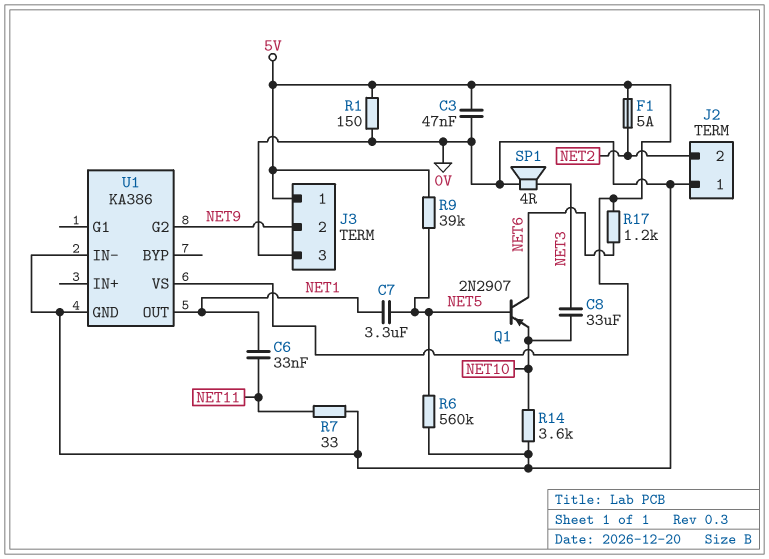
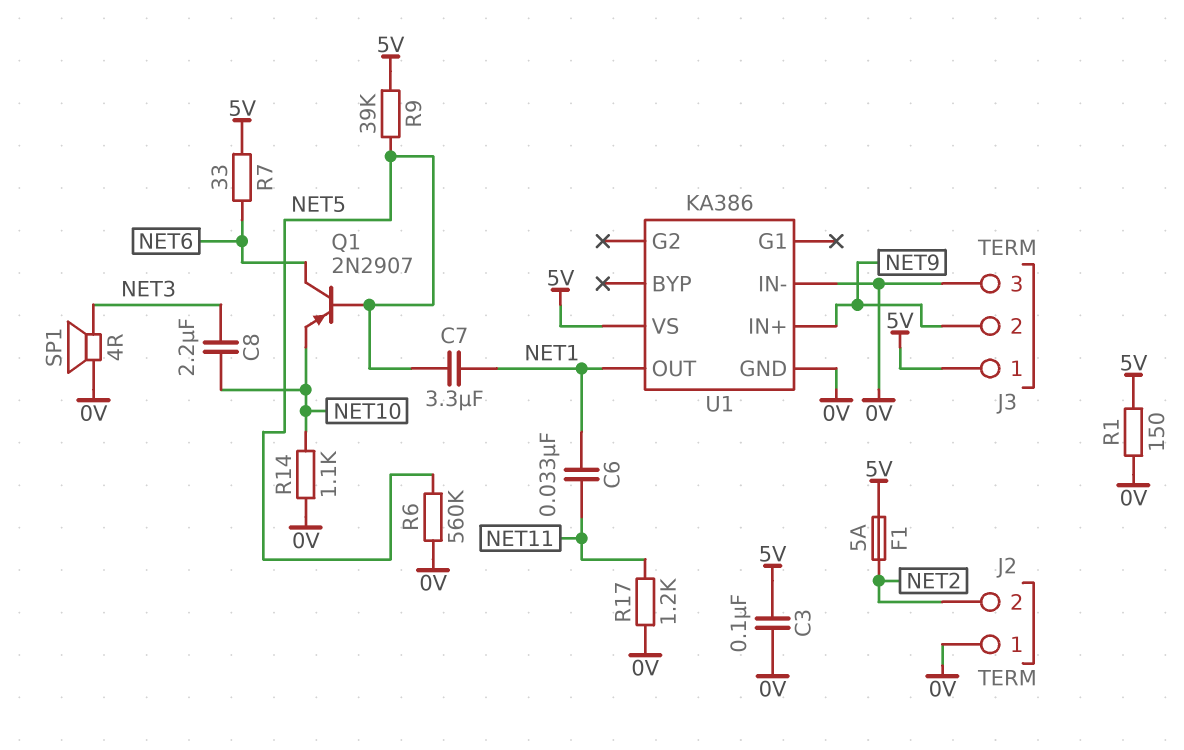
C3: 47nF (0V, 5V) -> 100nF (0V, 5V)
C8: 33uF (NET3, NET10) -> 2.2uF (NET3, NET10)
R7: 33 (0V, NET11) -> 33 (5V, NET6)
R14: 3.6k (0V, NET10) -> 1.1k (0V, NET10)
R17: 1.2k (5V, NET6) -> 1.2k (0V, NET11)
U1 pin G2: NET9 -> none
U1 pin IN+: none -> NET9

